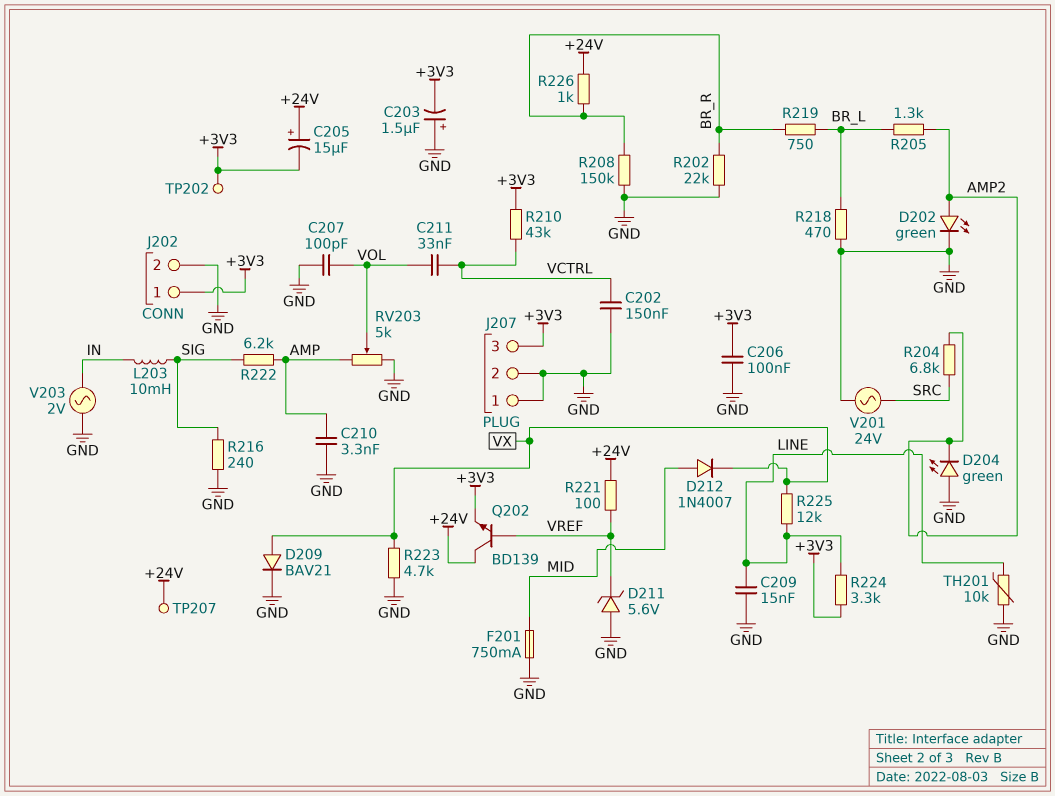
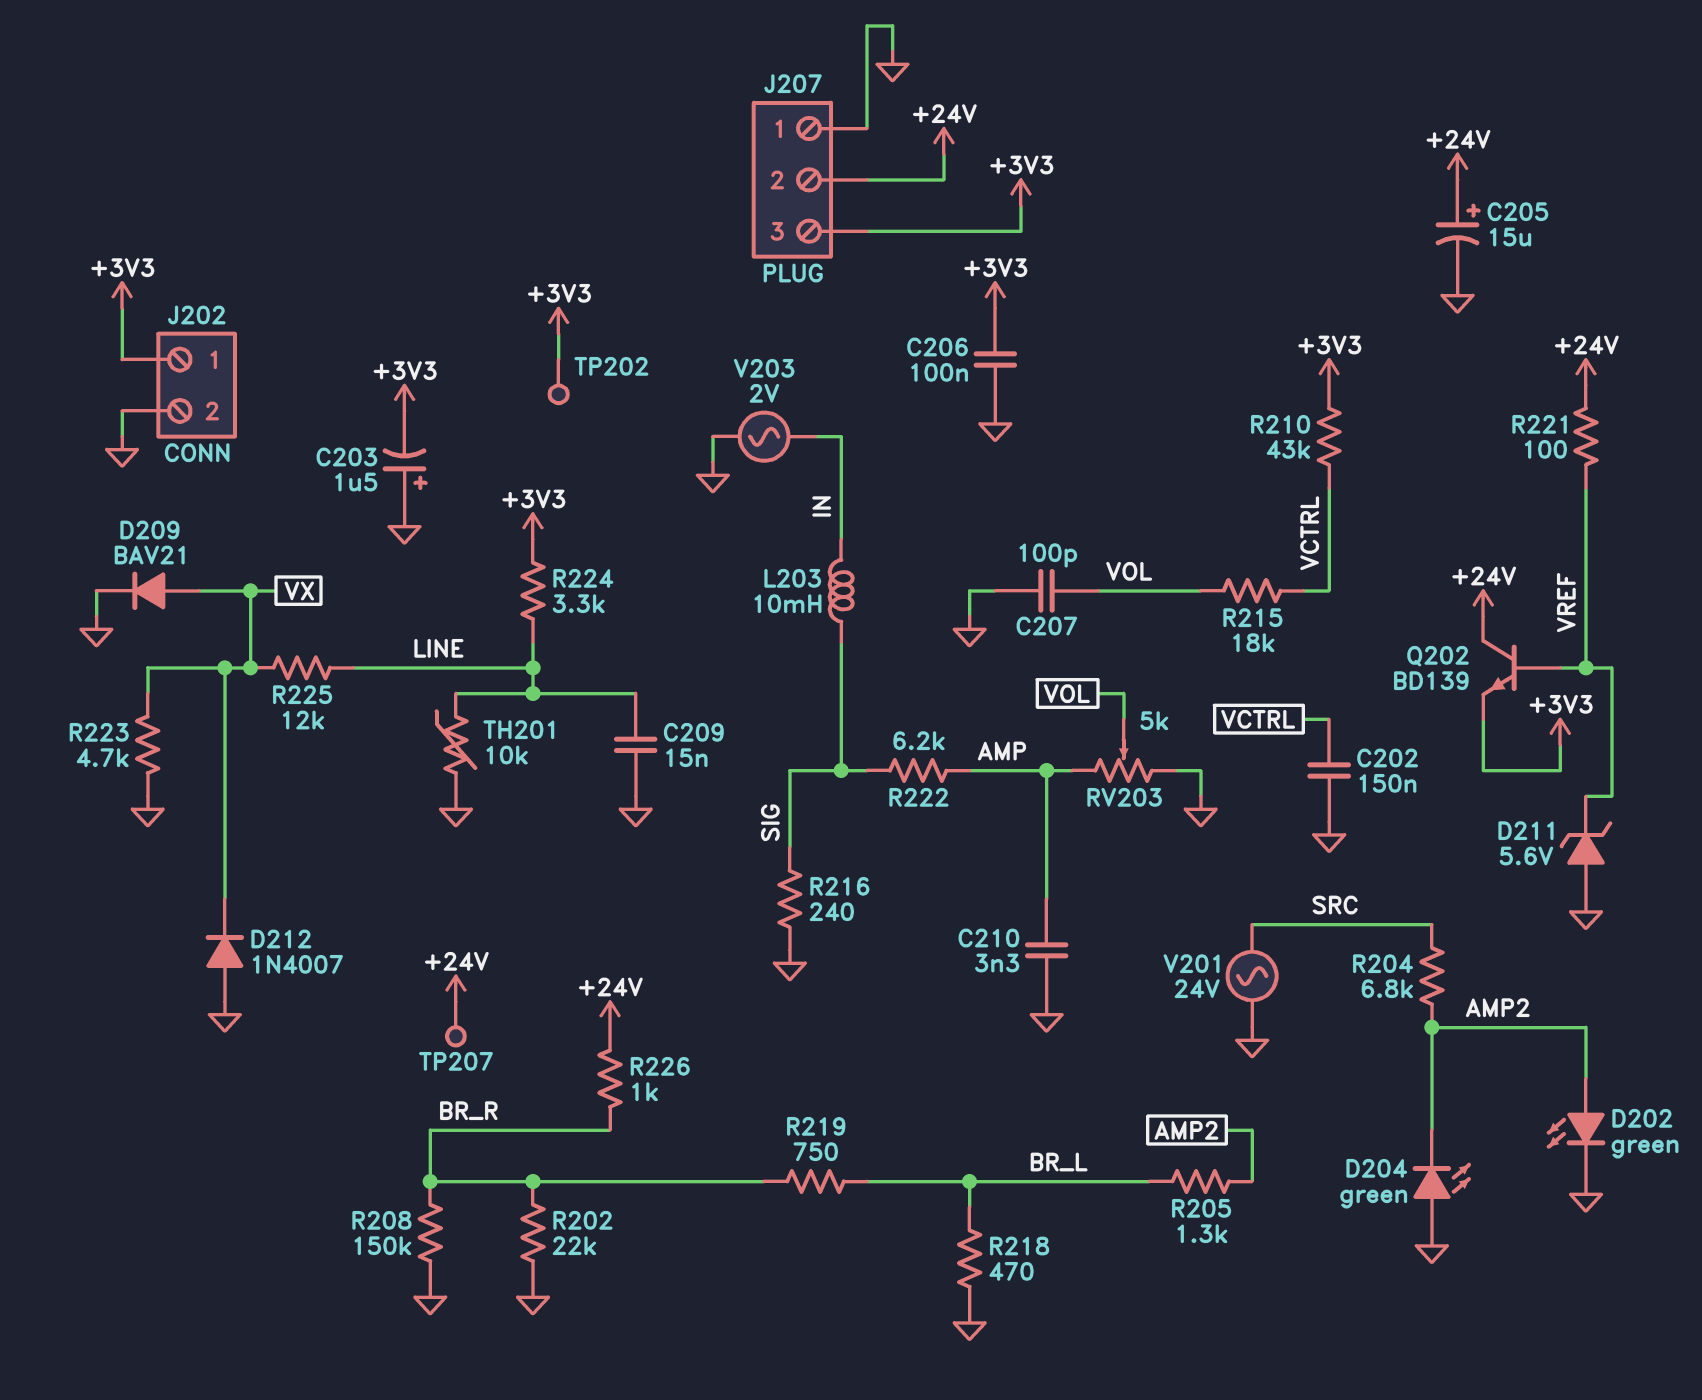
C205: 15uF (plus +24V, minus +3V3) -> 15uF (plus +24V, minus GND)
C211: 33nF (VCTRL, VOL) -> none
D212: diode 1N4007 (A MID, K VX) -> diode 1N4007 (A GND, K VX)
F201: 750mA (GND, MID) -> none
J207 pin 2: GND -> +24V
R215: none -> 18k (VCTRL, VOL)

